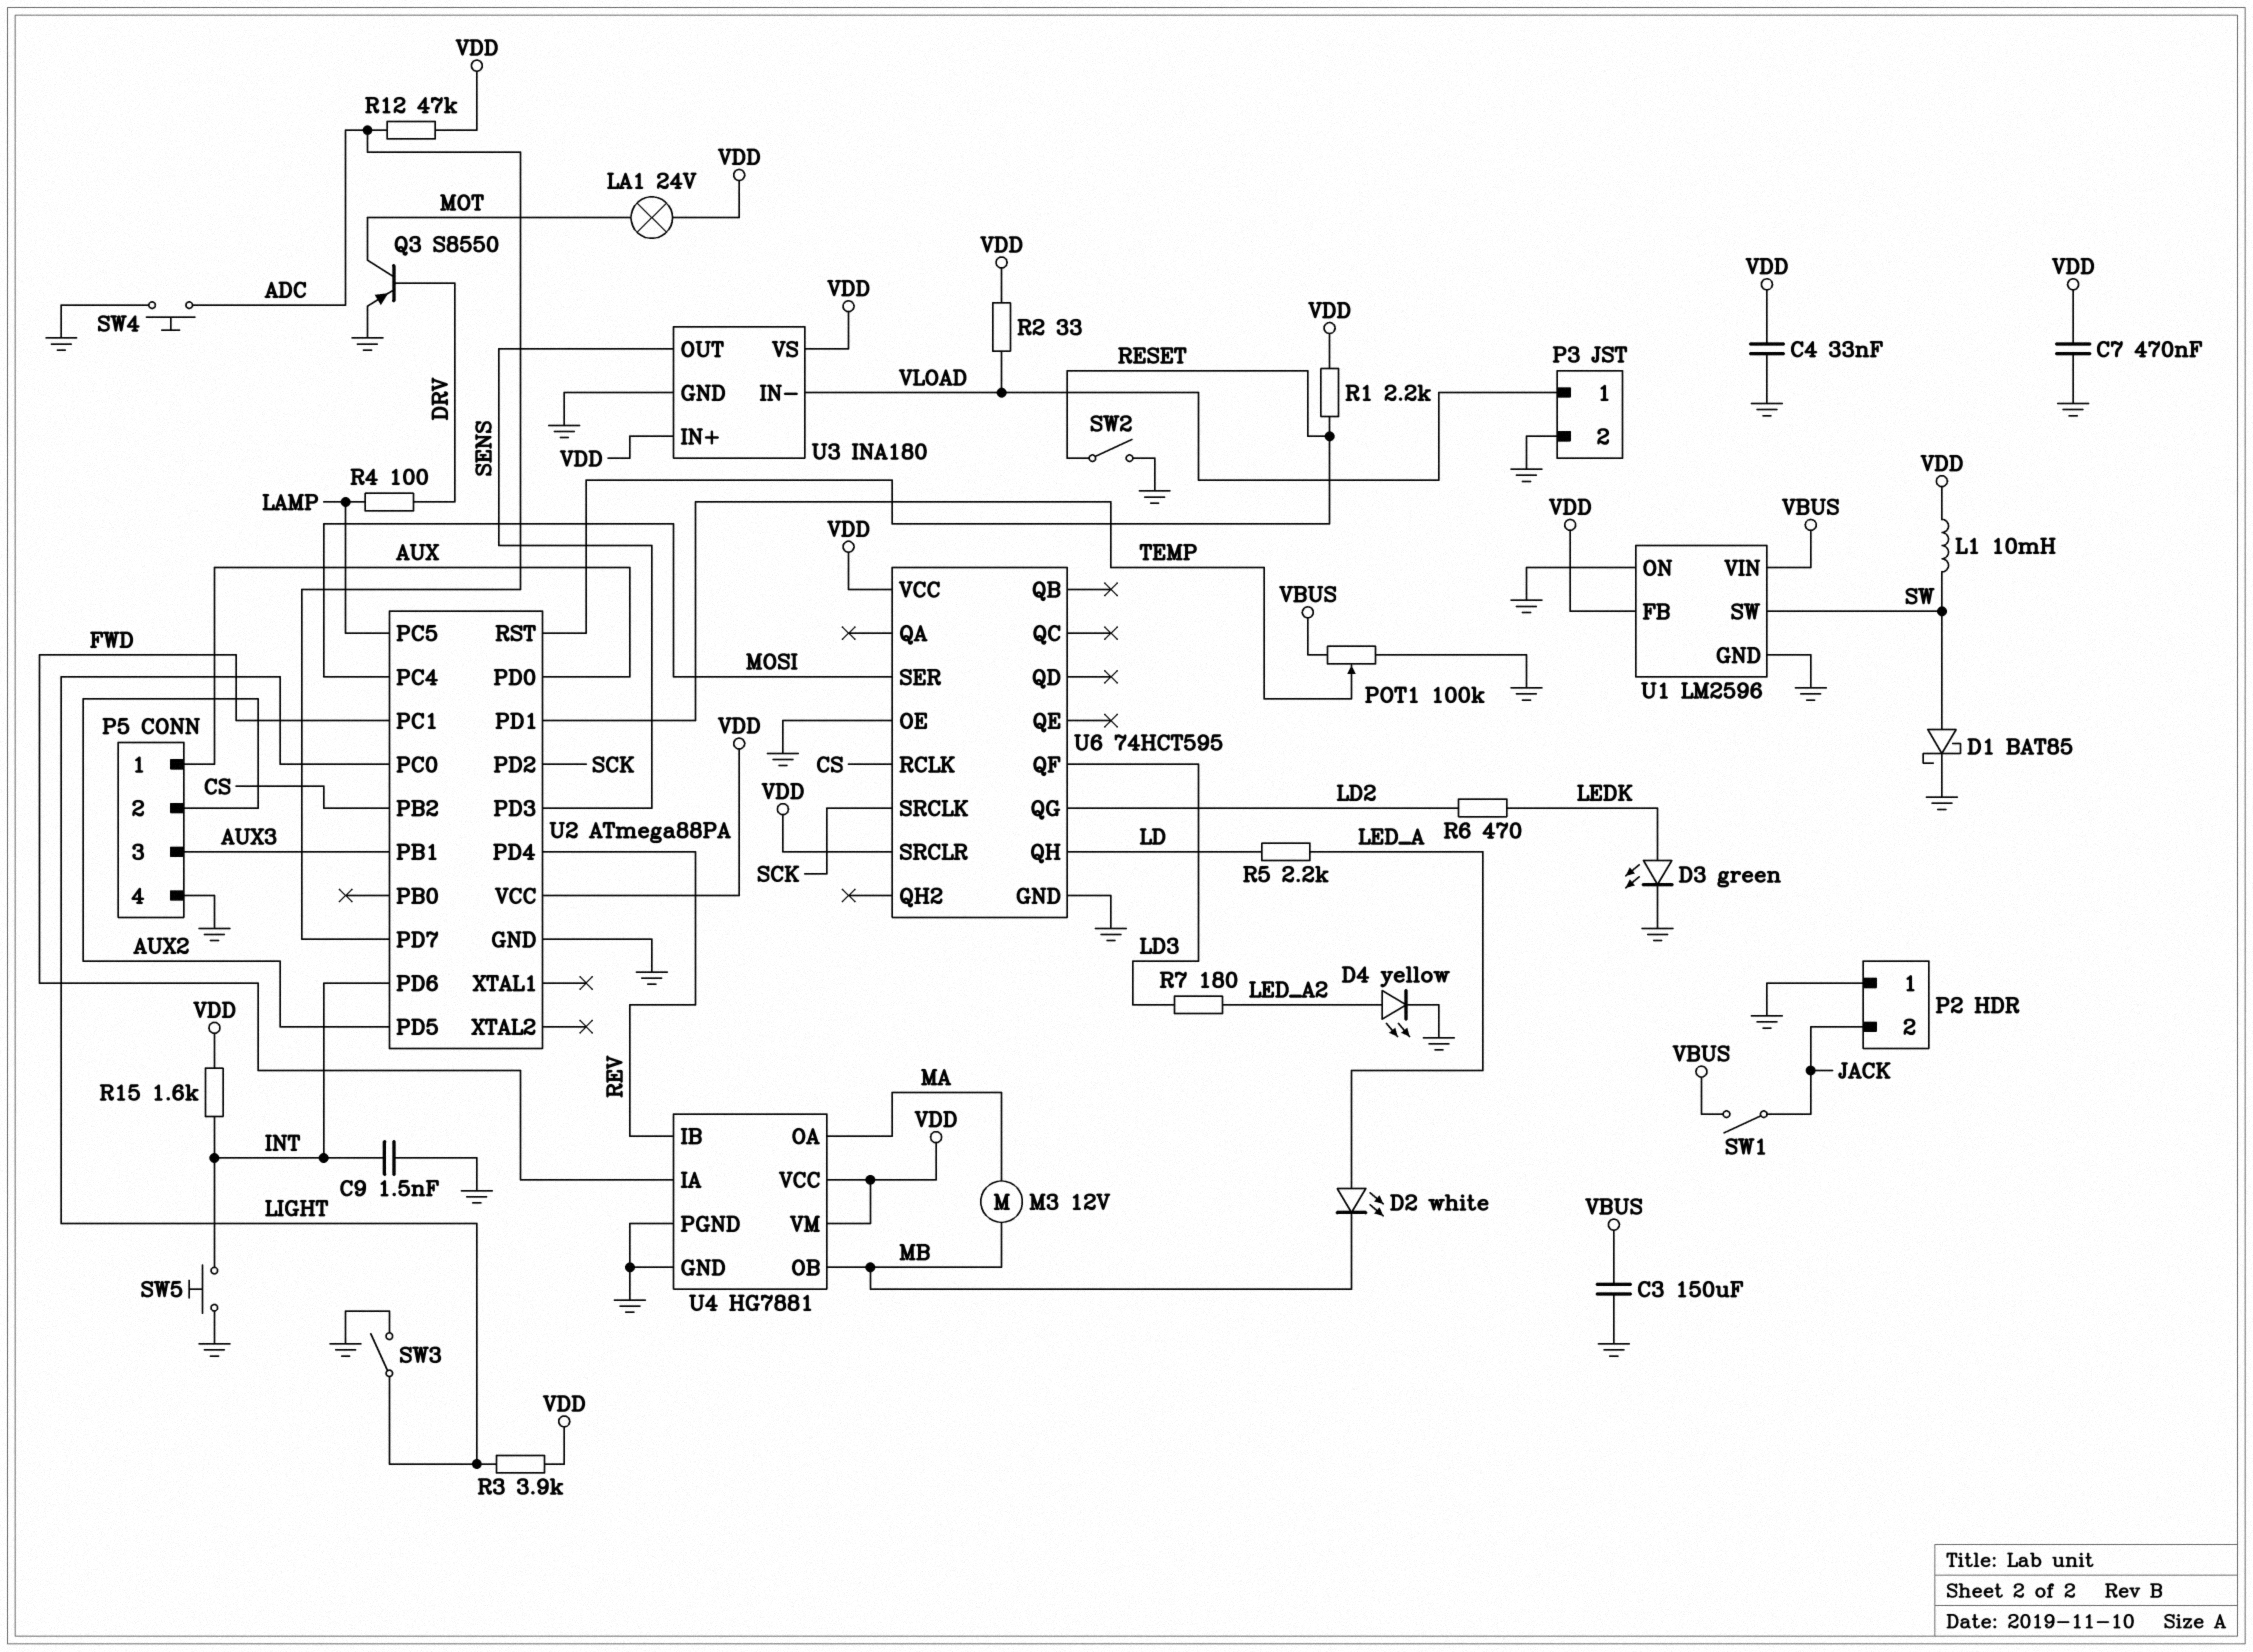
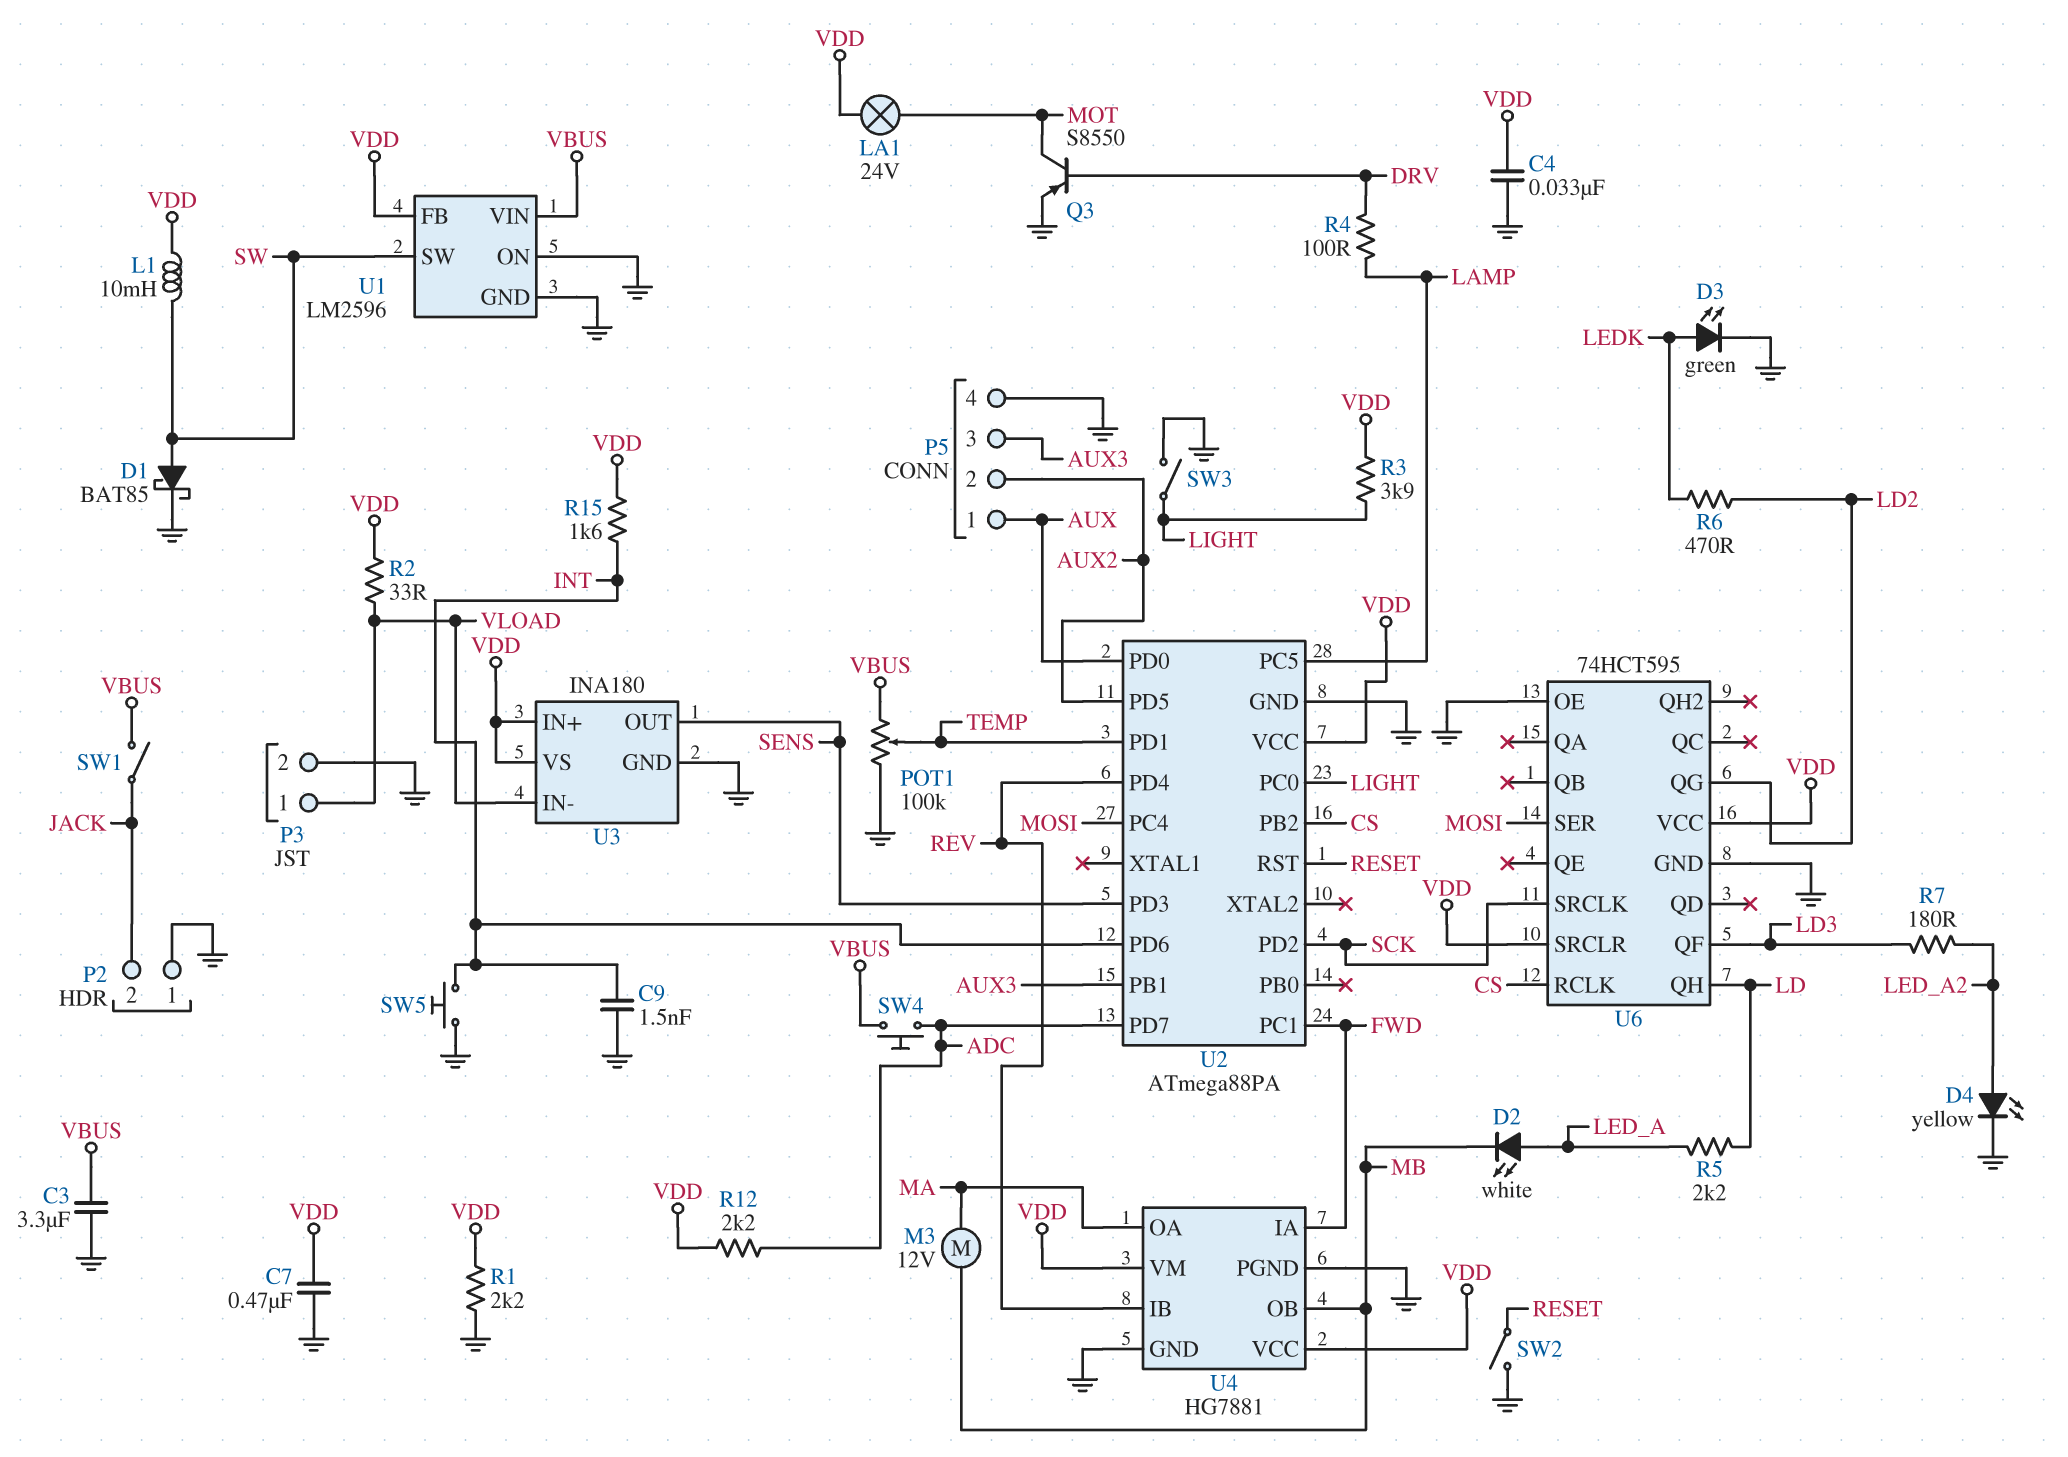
C3: 150uF (GND, VBUS) -> 3.3uF (GND, VBUS)
R1: 2.2k (RESET, VDD) -> 2.2k (GND, VDD)
R12: 47k (ADC, VDD) -> 2.2k (ADC, VDD)
SW4: button (ADC, GND) -> button (ADC, VBUS)

